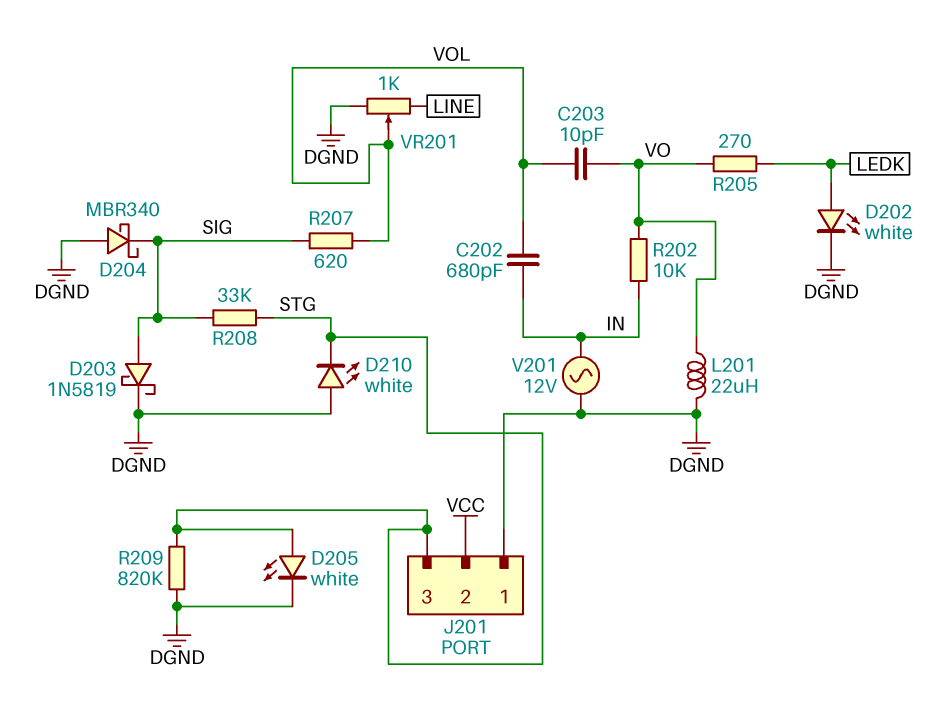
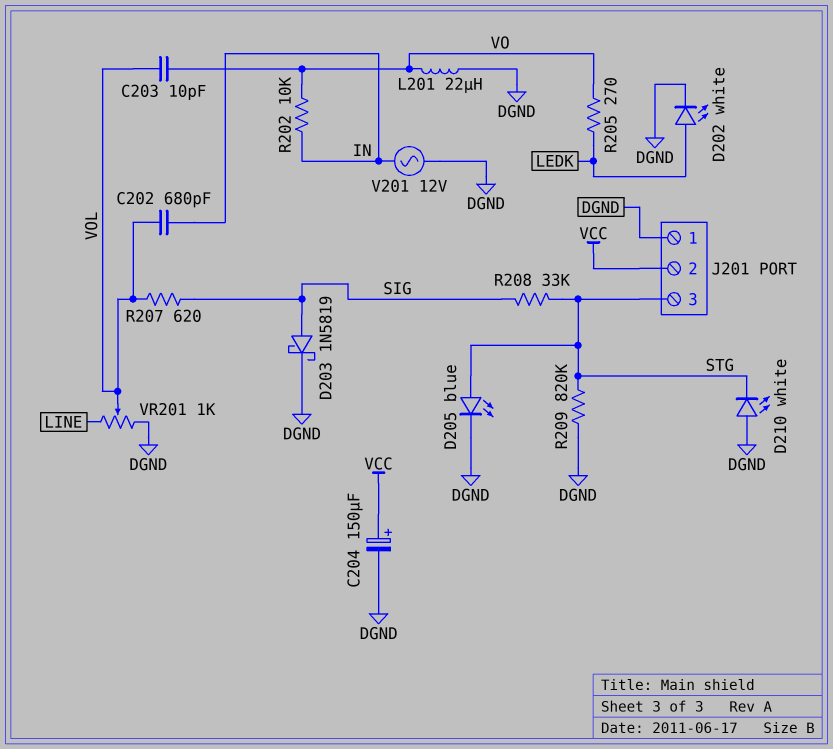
C204: none -> 150uF (plus VCC, minus DGND)
D204: schottky MBR340 (A DGND, K SIG) -> none
D205: LED white (A STG, K DGND) -> LED blue (A STG, K DGND)

